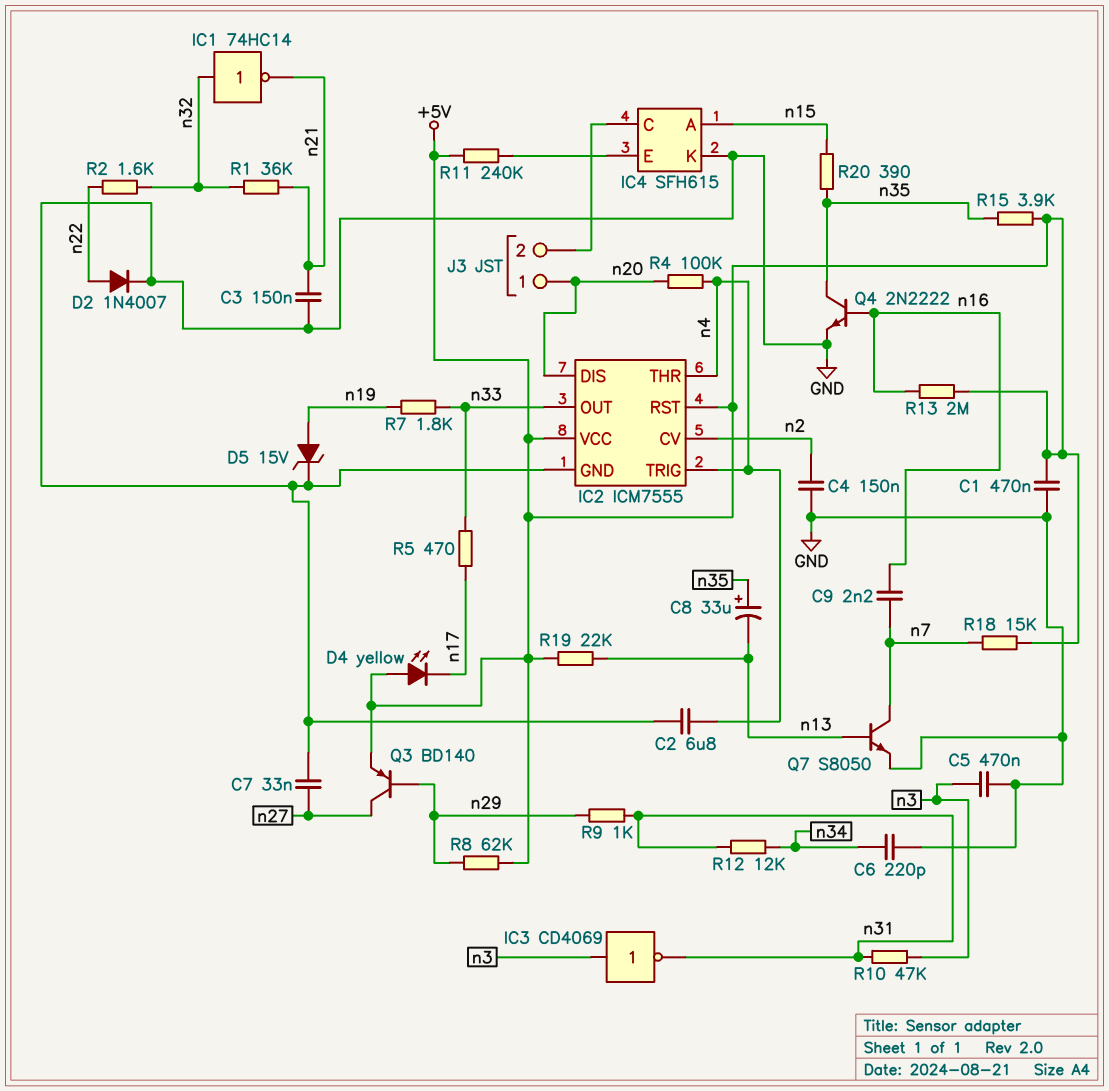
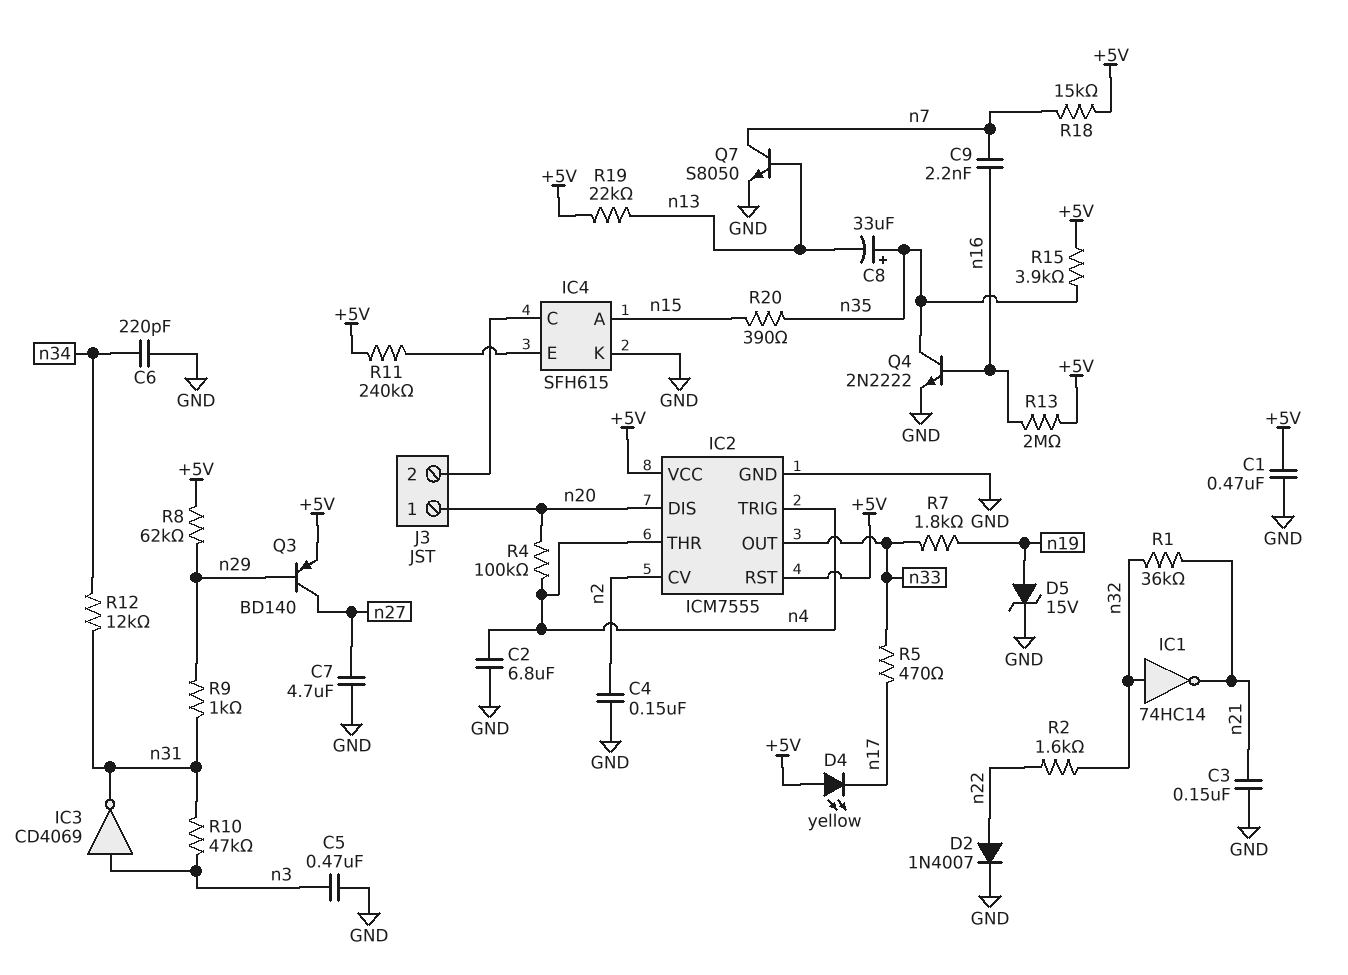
C7: 33nF (GND, n27) -> 4.7uF (GND, n27)

